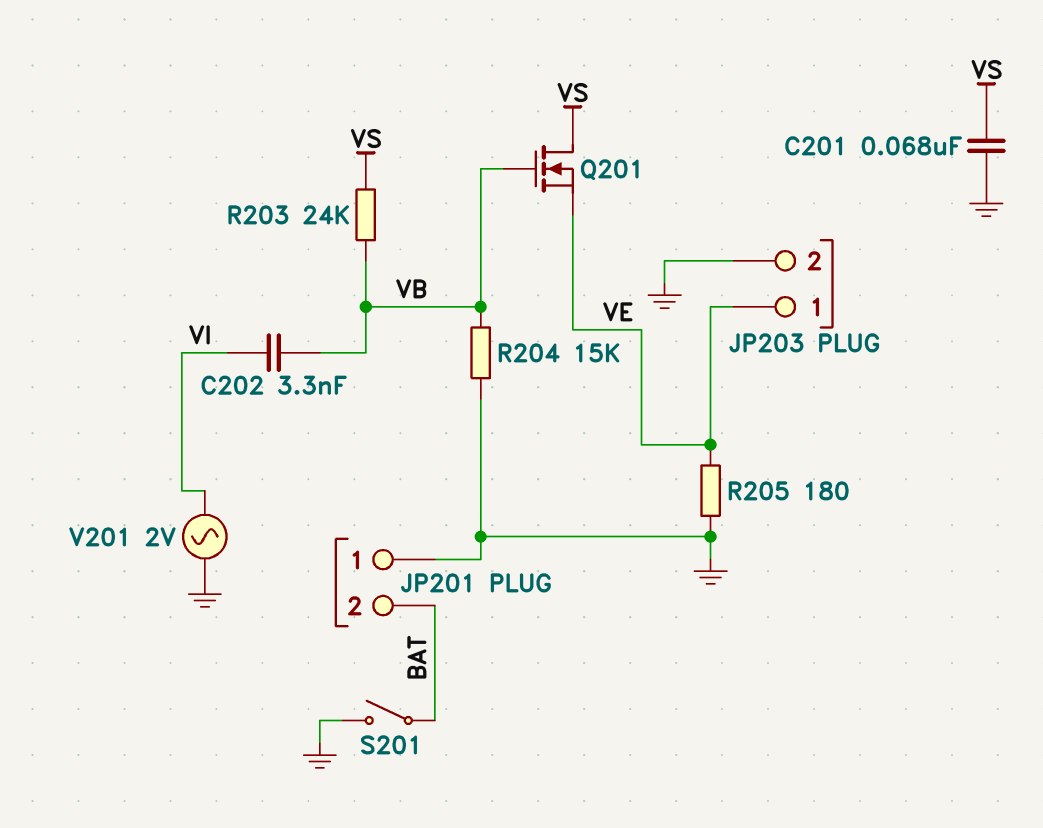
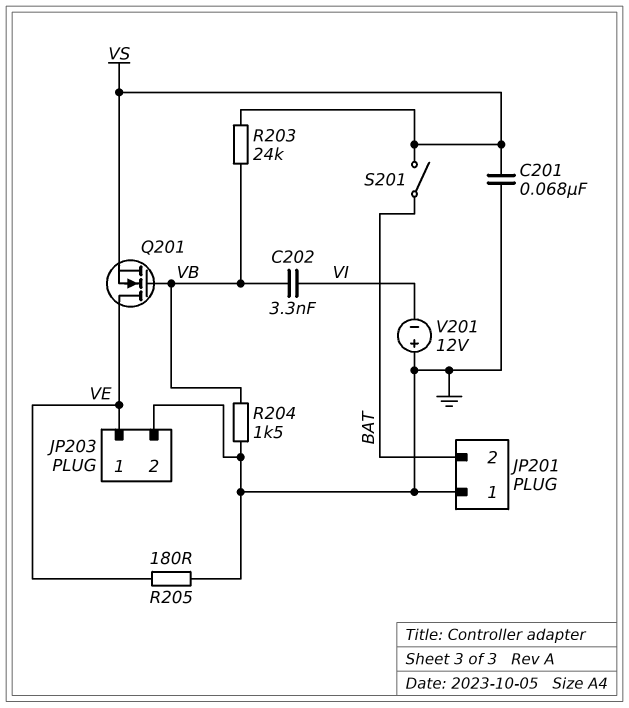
Q201: NMOS (G VB, D VS, S VE) -> NMOS (G VB, D VE, S VS)
R204: 15k (GND, VB) -> 1.5k (GND, VB)
S201: switch (BAT, GND) -> switch (BAT, VS)
V201: AC 2V (GND, VI) -> 12V (plus GND, minus VI)

